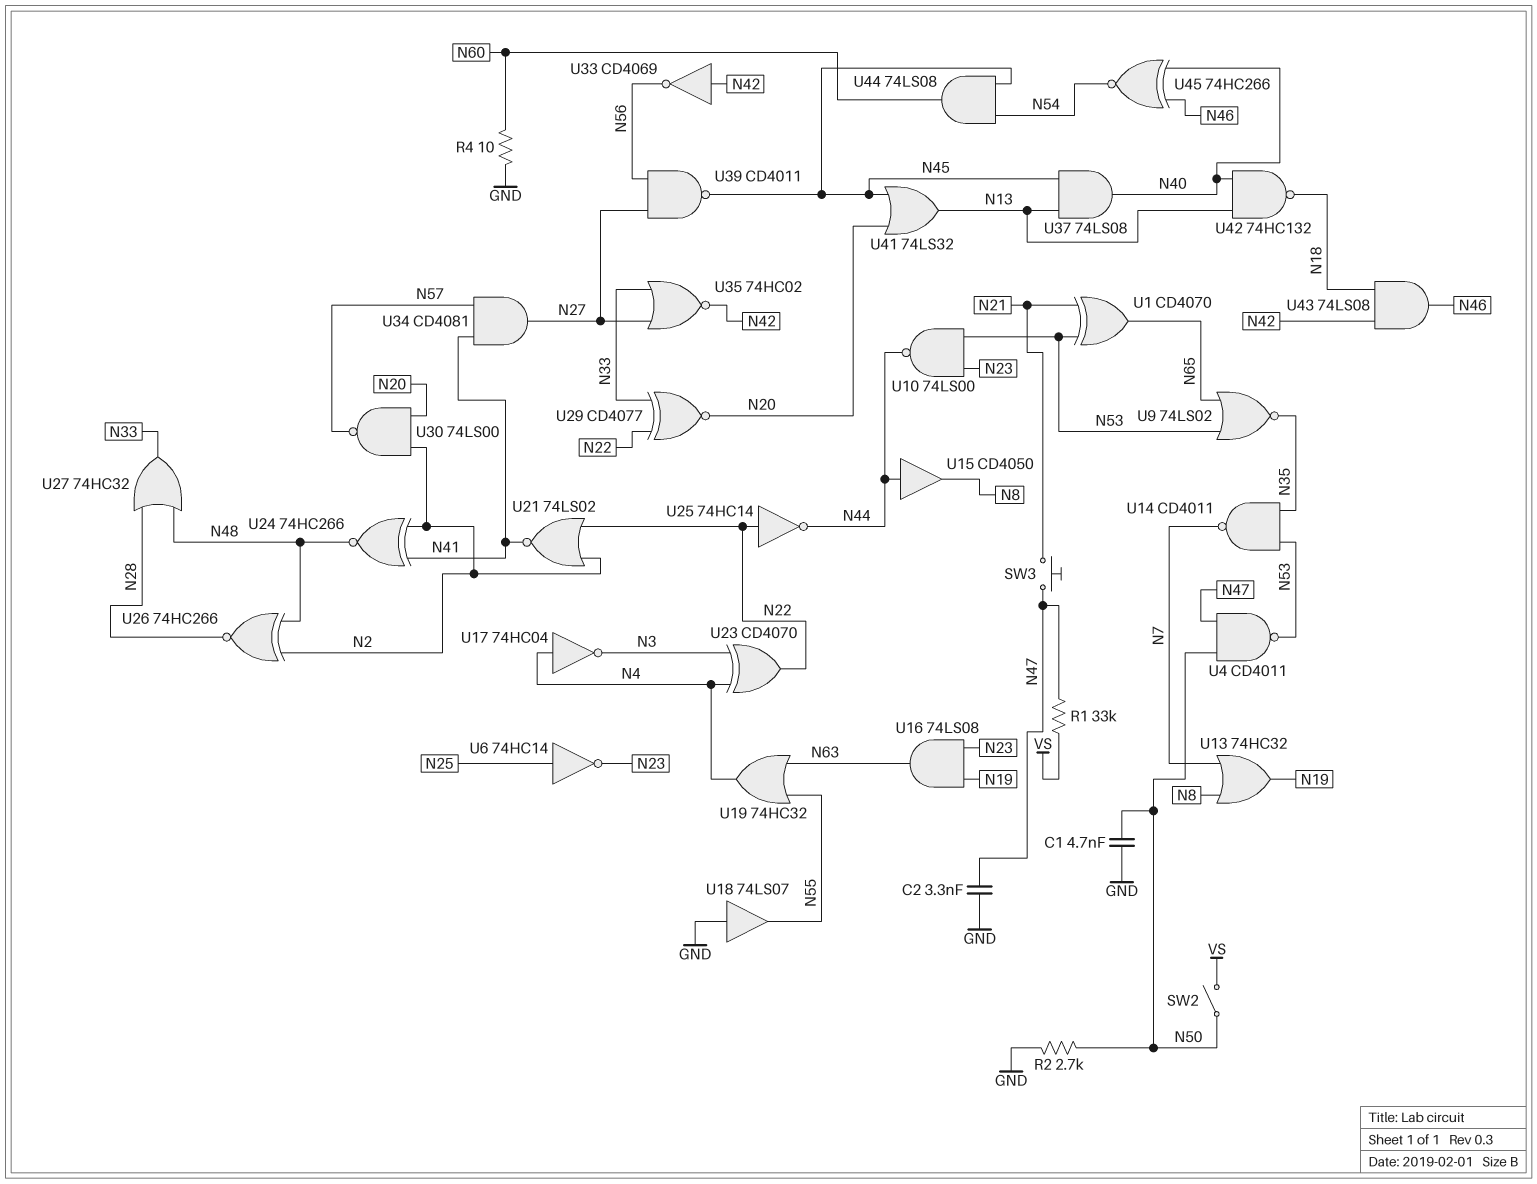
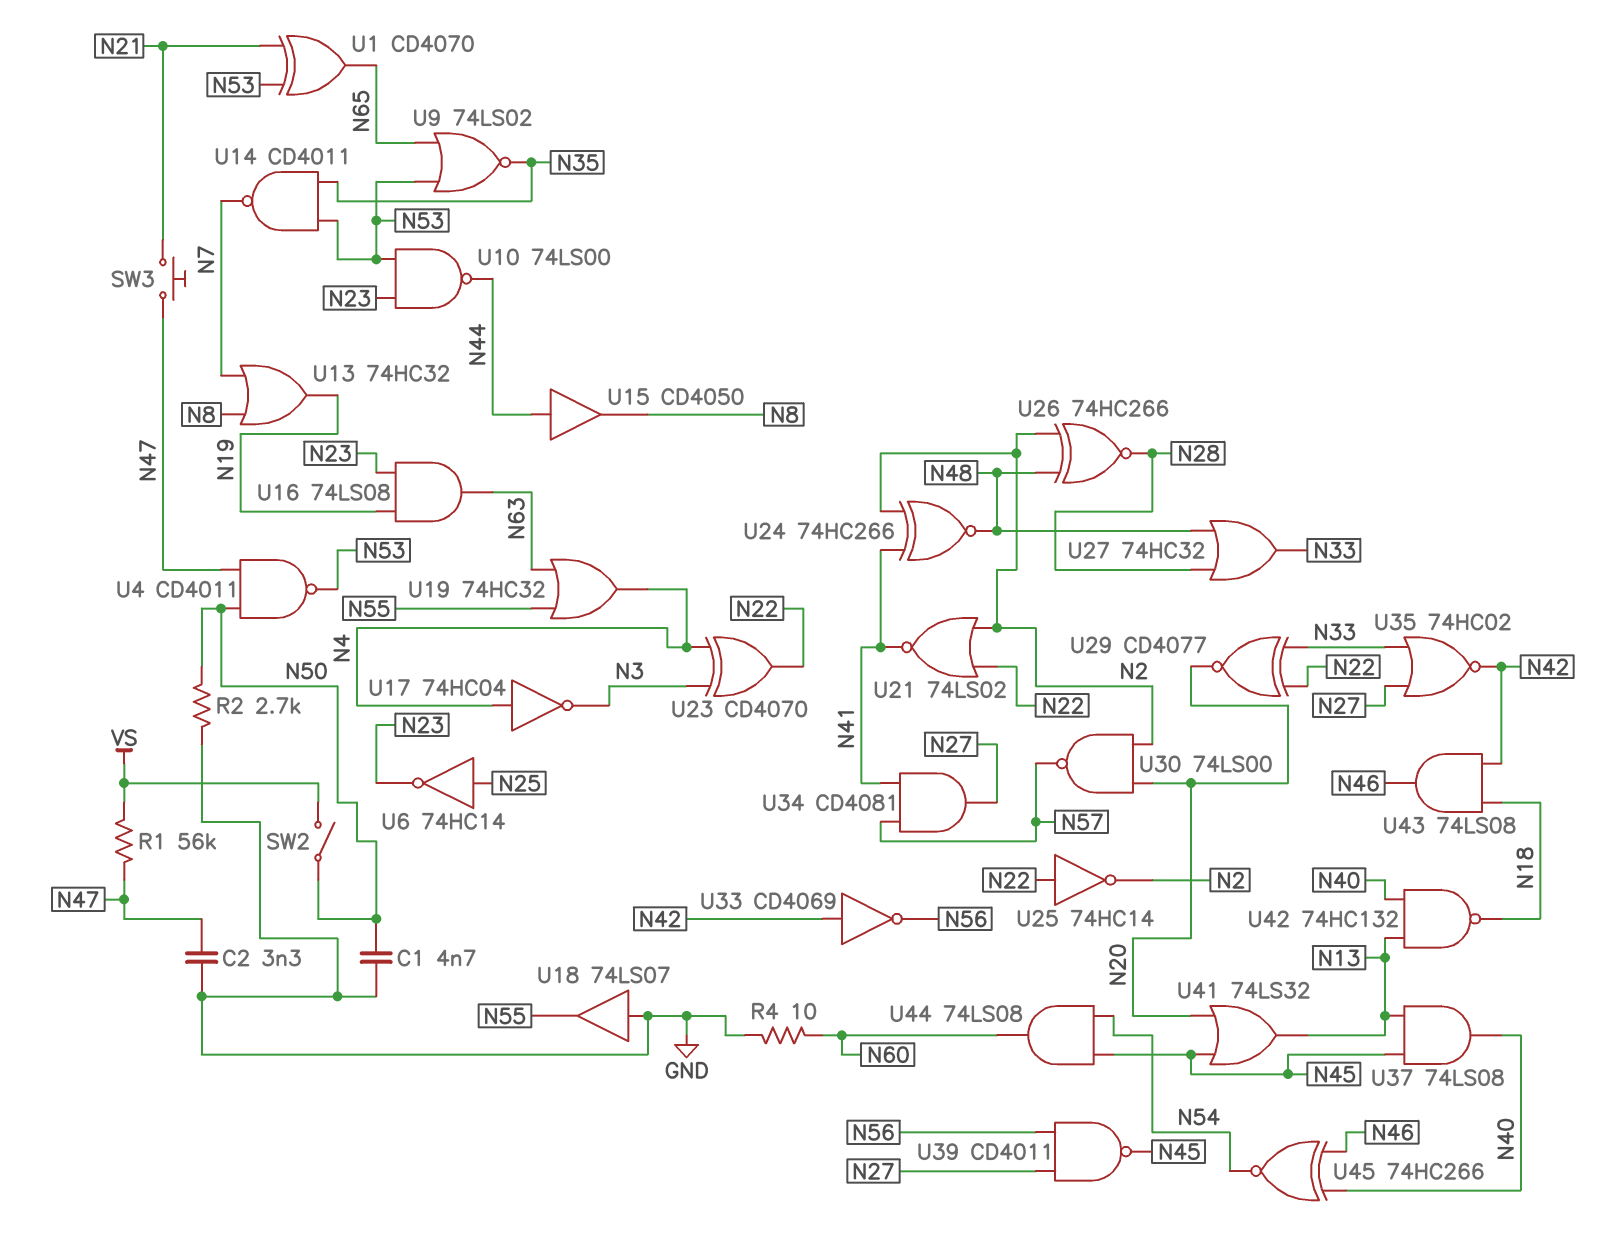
R1: 33k (N47, VS) -> 56k (N47, VS)
U25: NOT 74HC14 (in N22, out N44) -> NOT 74HC14 (in N22, out N2)

